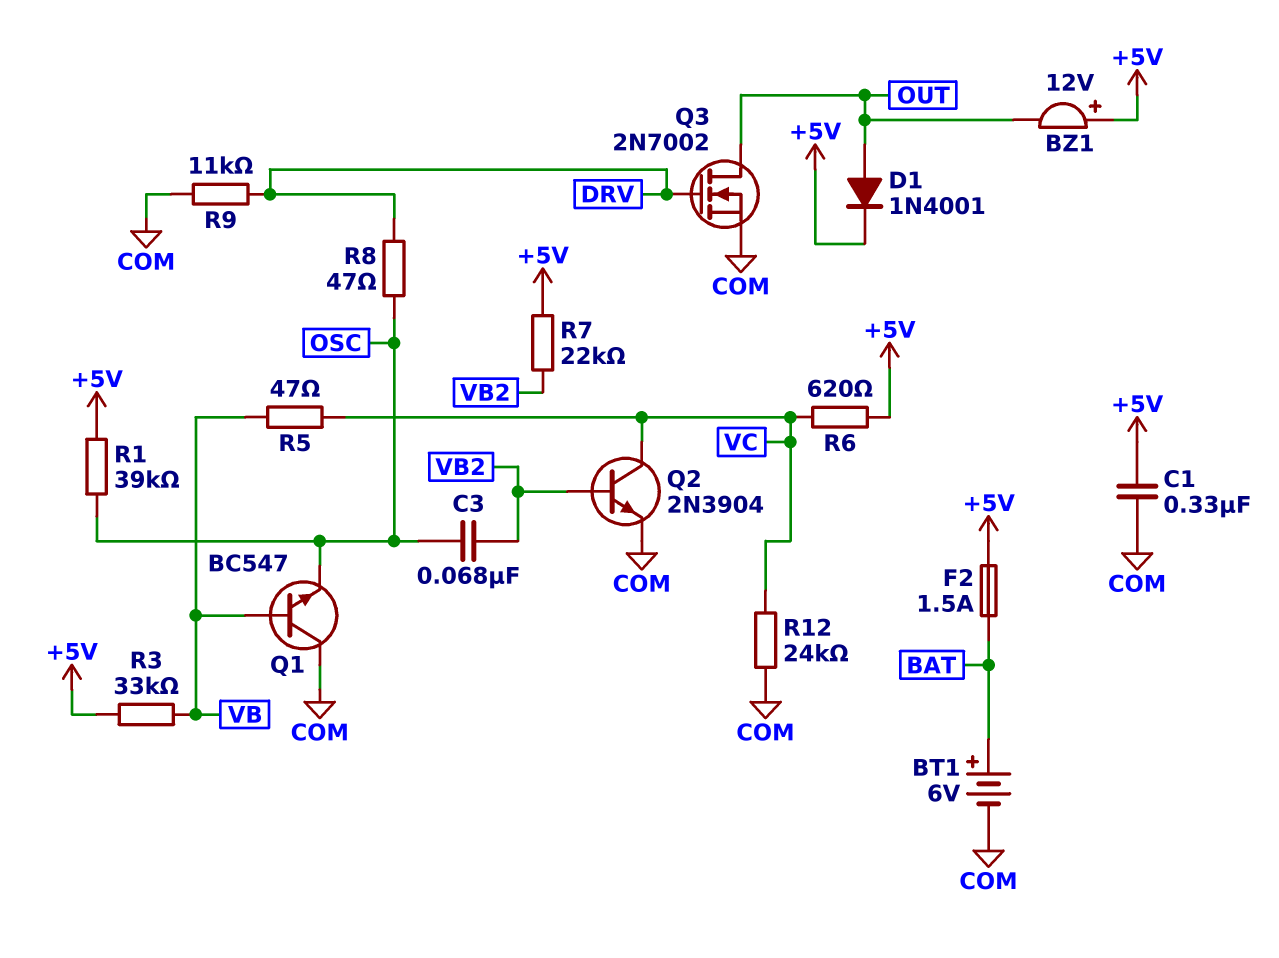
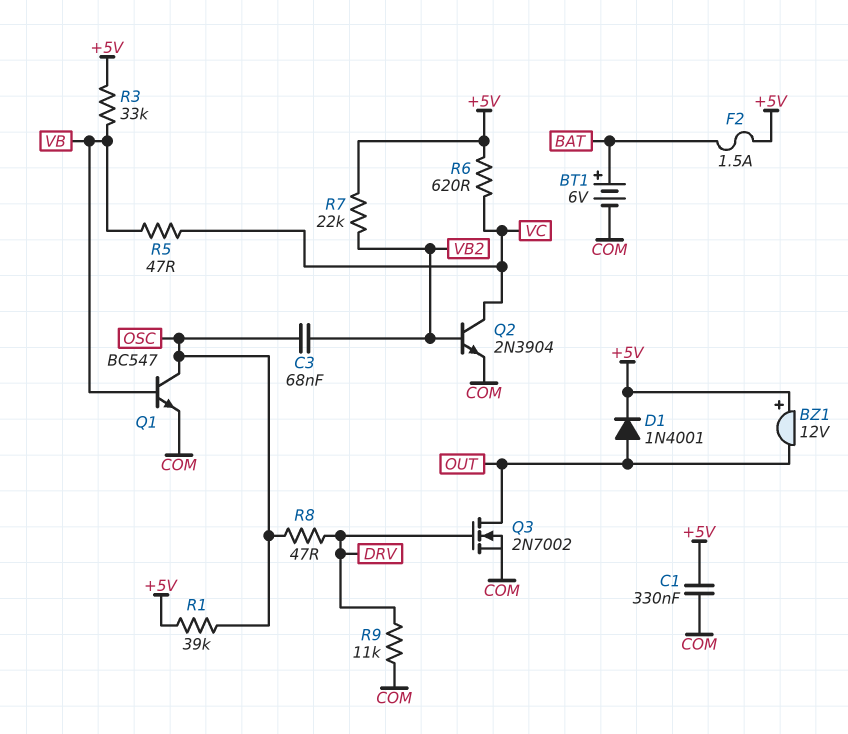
Q1: NPN BC547 (B VB, C COM, E OSC) -> NPN BC547 (B VB, C OSC, E COM)
R12: 24k (COM, VC) -> none

